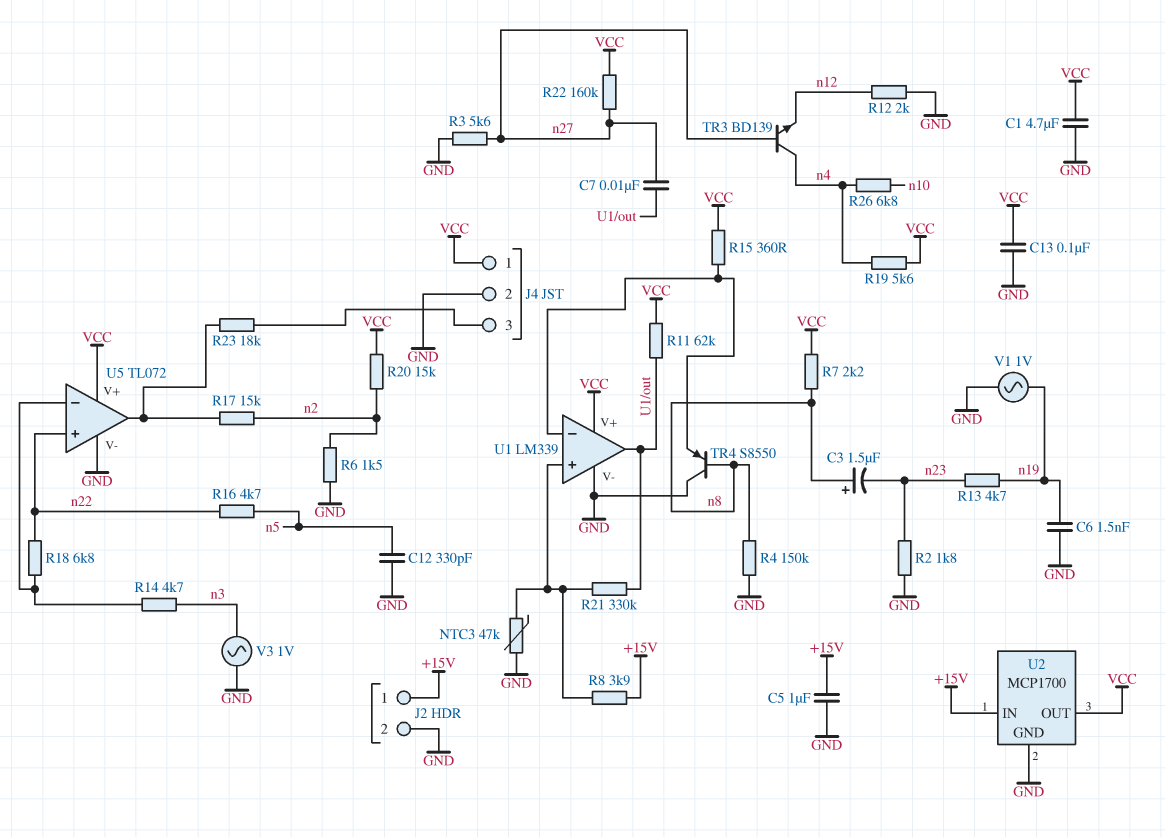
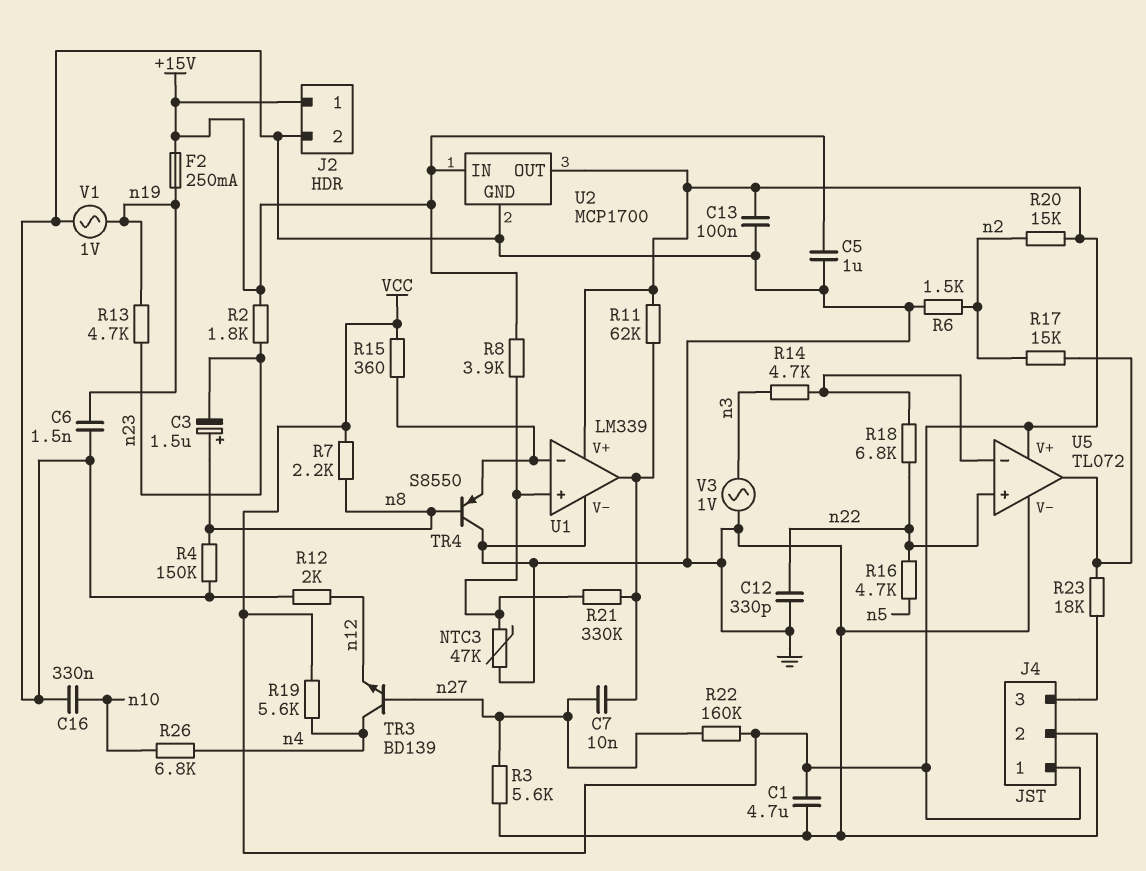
C12: 330pF (GND, n5) -> 330pF (GND, n22)
C16: none -> 330nF (GND, n10)
F2: none -> 250mA (+15V, n19)
R2: 1.8k (GND, n23) -> 1.8k (+15V, n23)

